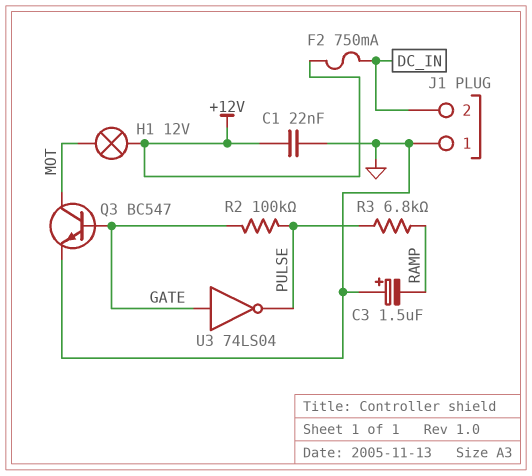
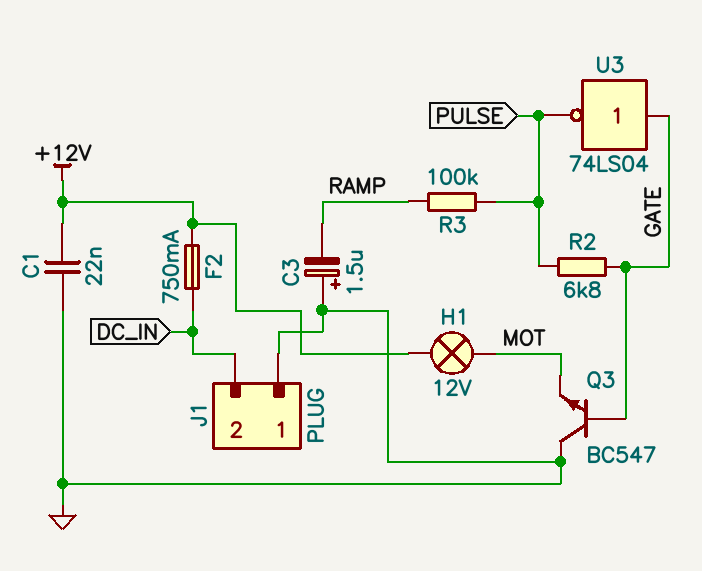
Q3: NPN BC547 (B GATE, C MOT, E GND) -> NPN BC547 (B GATE, C GND, E MOT)
R2: 100k (GATE, PULSE) -> 6.8k (GATE, PULSE)
R3: 6.8k (PULSE, RAMP) -> 100k (PULSE, RAMP)

